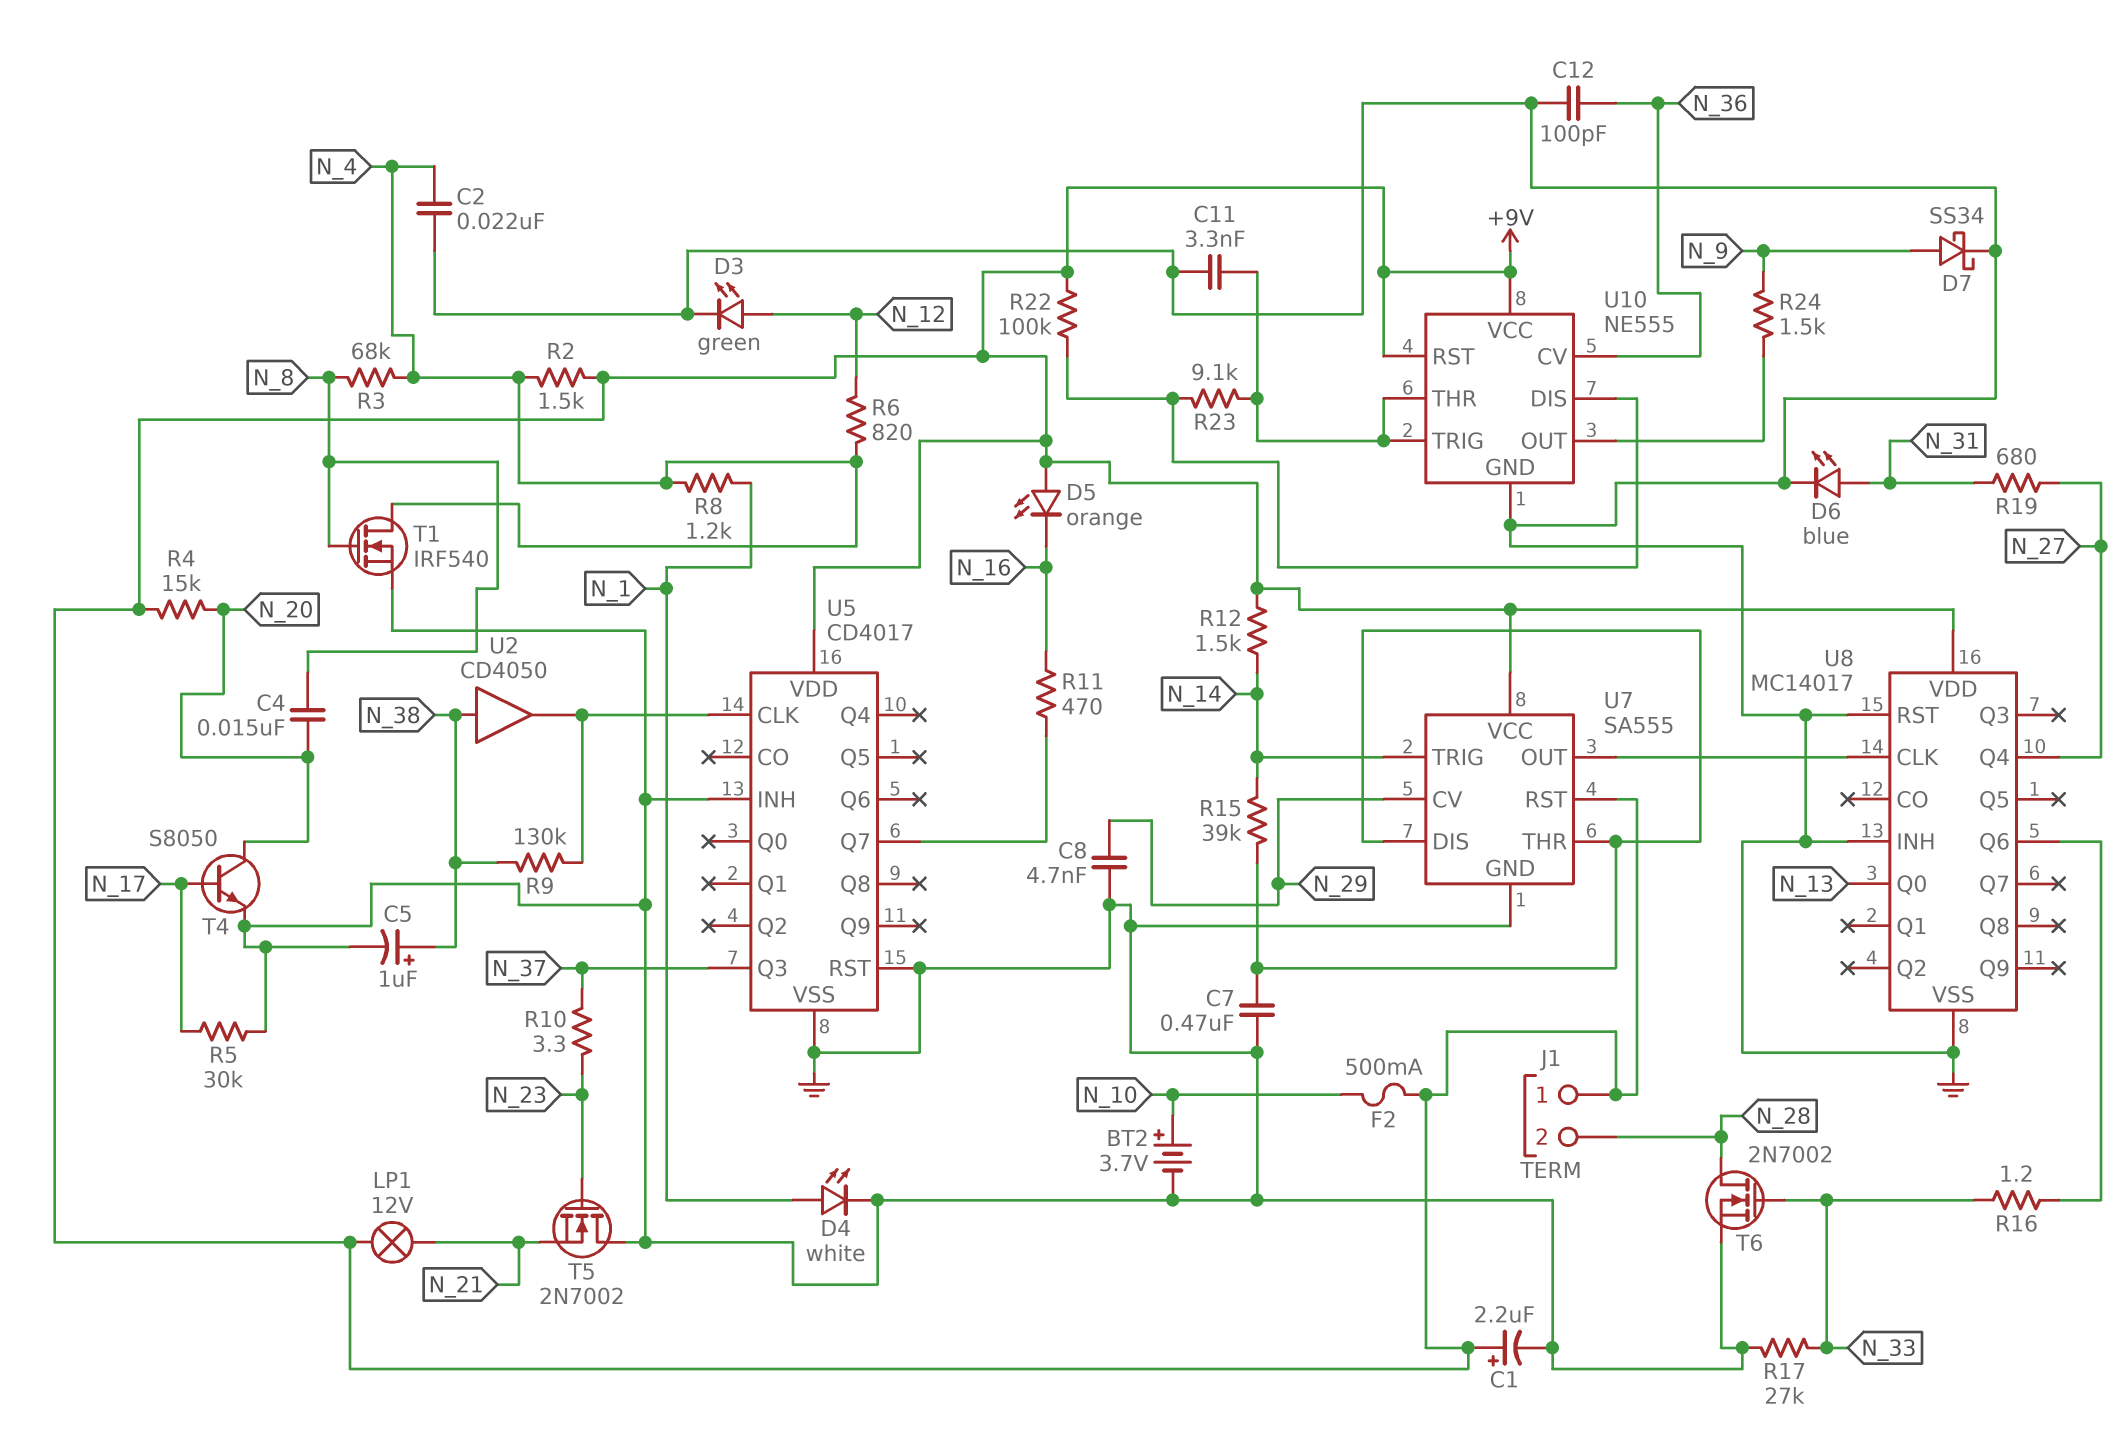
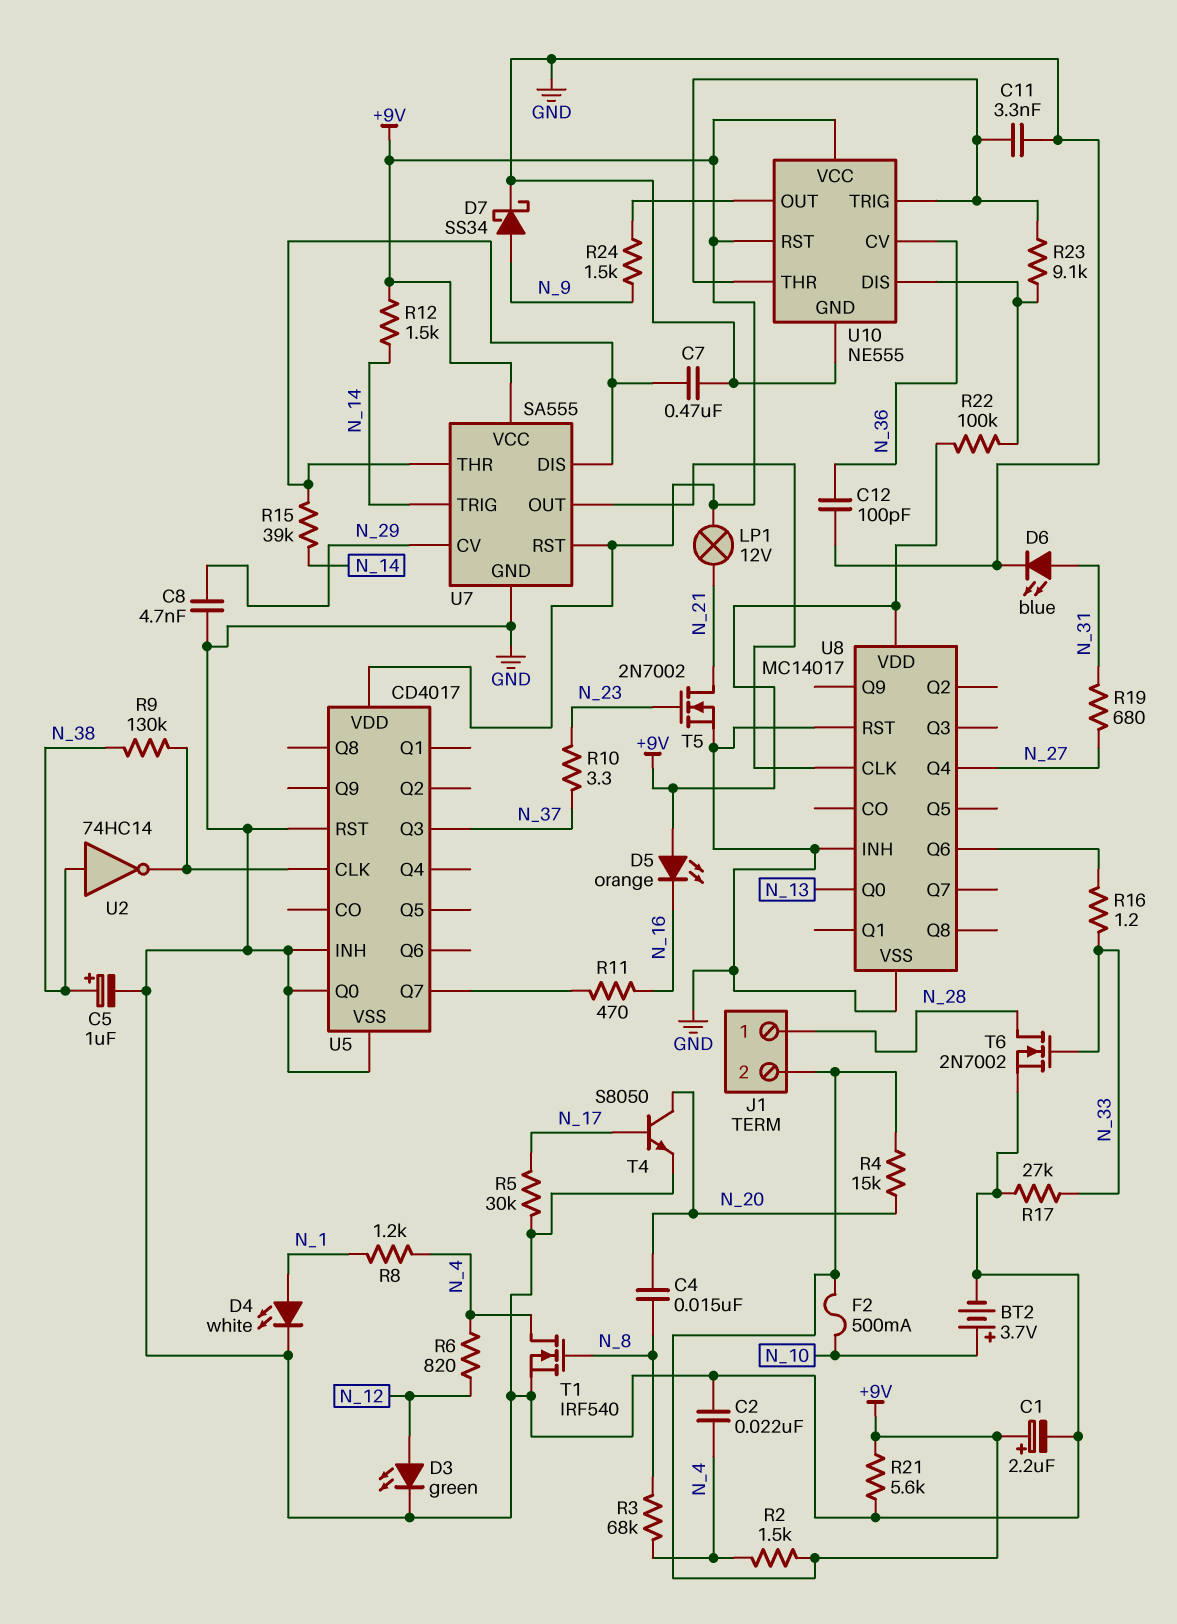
J1 pin 1: +9V -> N_28
J1 pin 2: N_28 -> +9V
R21: none -> 5.6k (+9V, GND)
T5: NMOS 2N7002 (G N_23, D GND, S N_21) -> NMOS 2N7002 (G N_23, D N_21, S GND)
U2: buffer CD4050 (in N_38, out U5/CLK) -> NOT 74HC14 (in N_38, out U5/CLK)
U5 pin Q0: none -> GND

